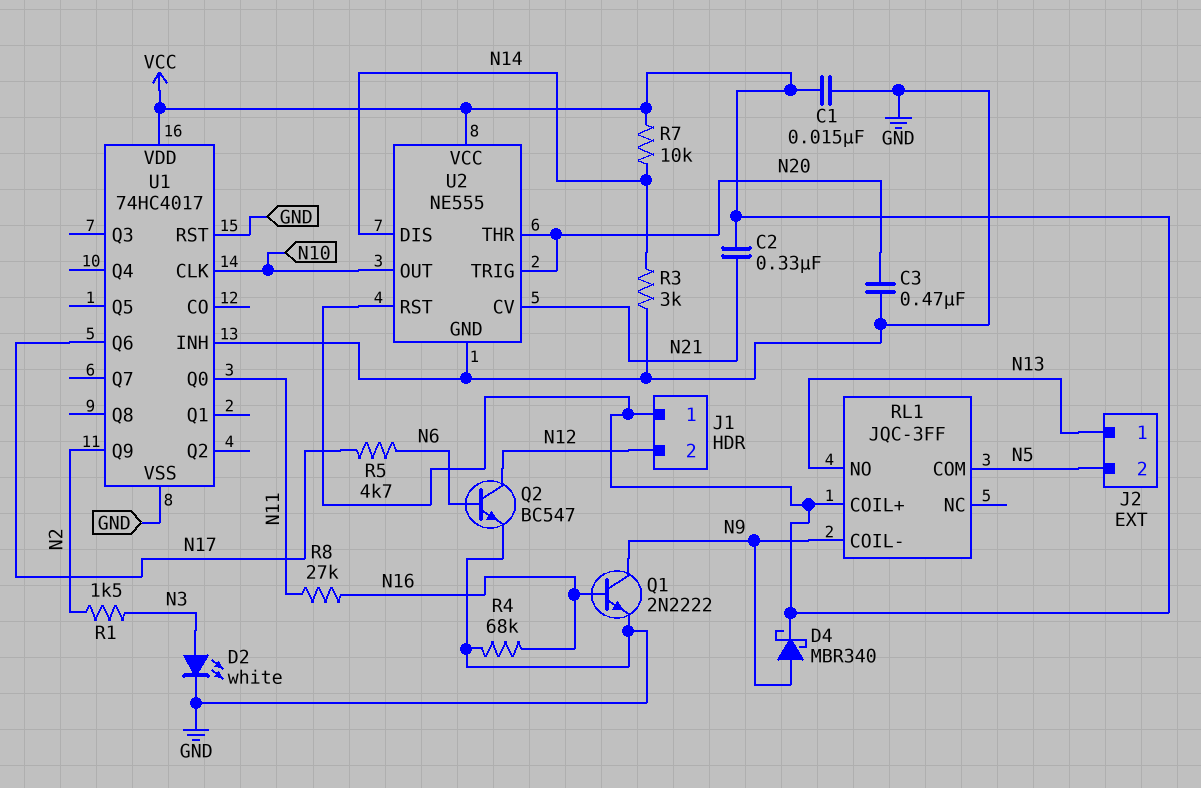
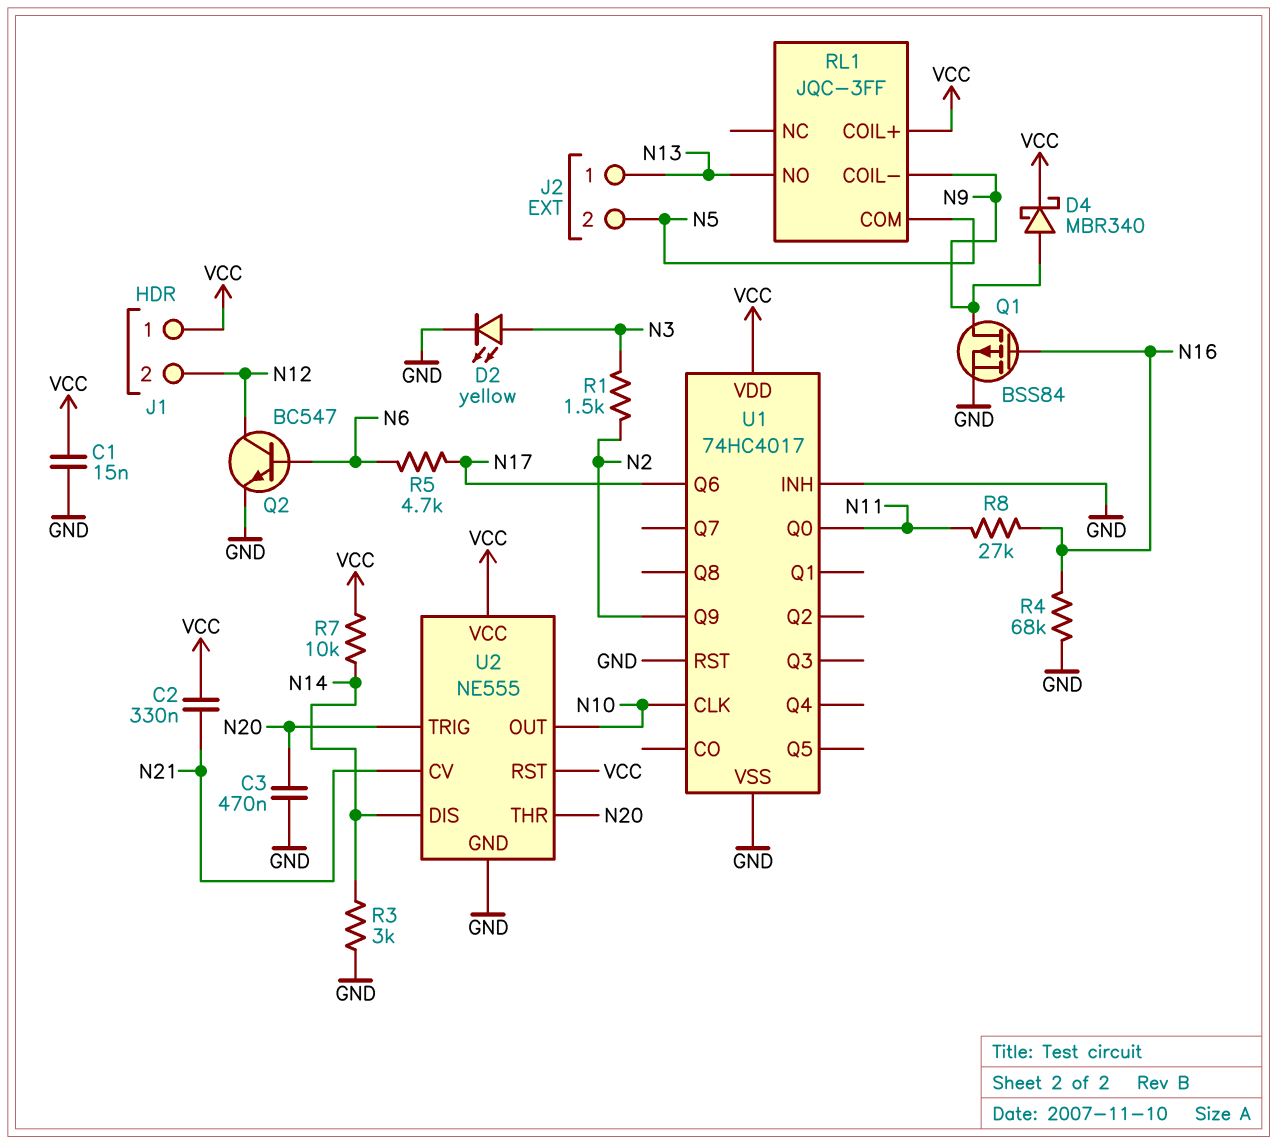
D2: LED white (A N3, K GND) -> LED yellow (A N3, K GND)
Q1: NPN 2N2222 (B N16, C N9, E GND) -> PMOS BSS84 (G N16, D N9, S GND)

